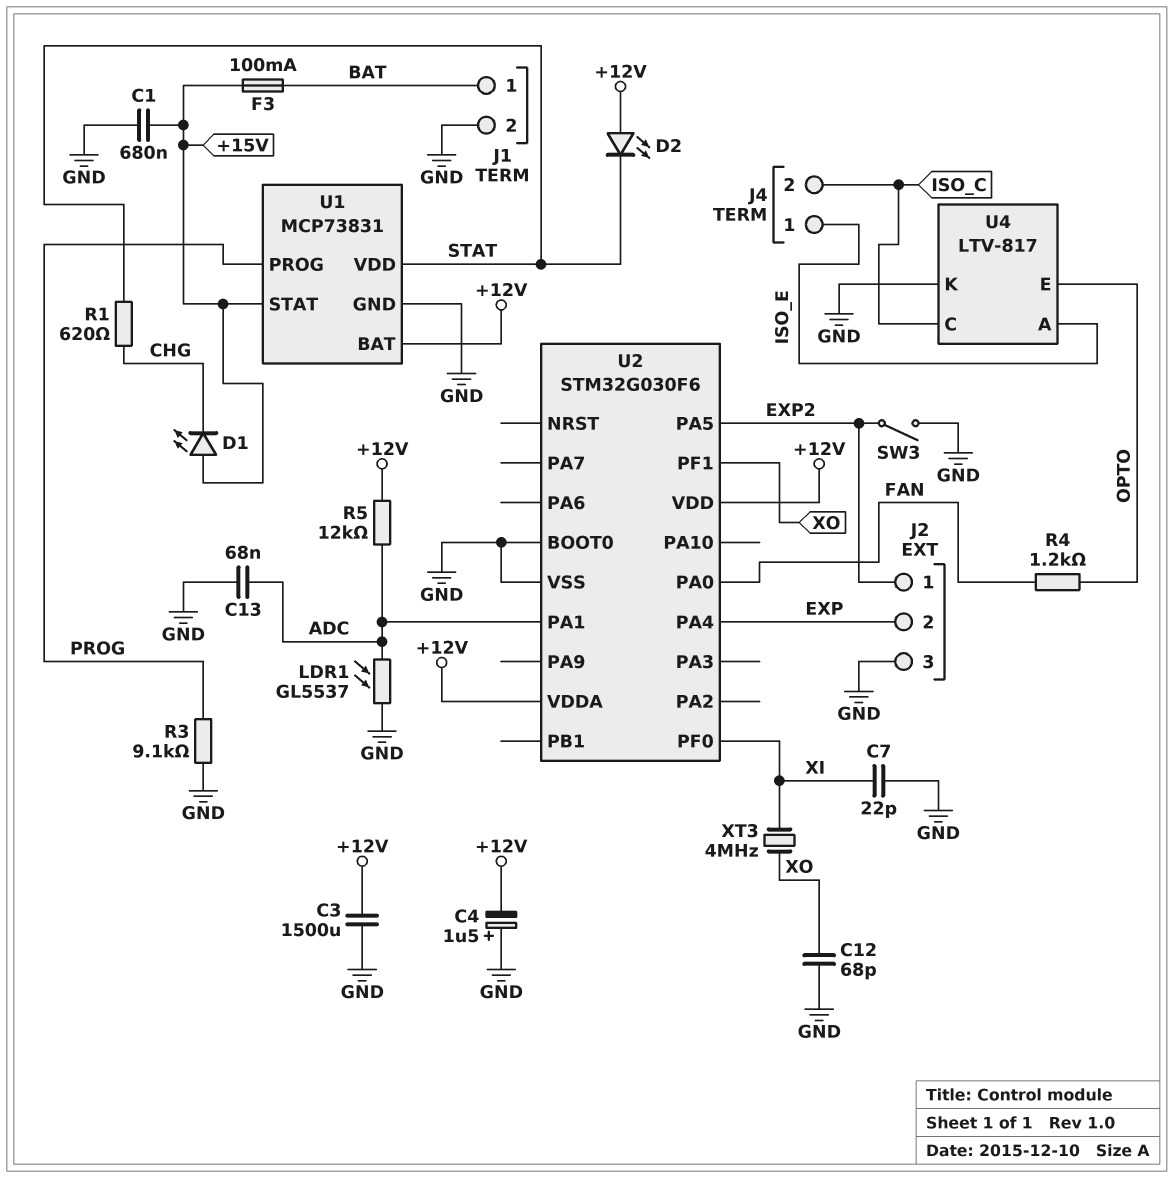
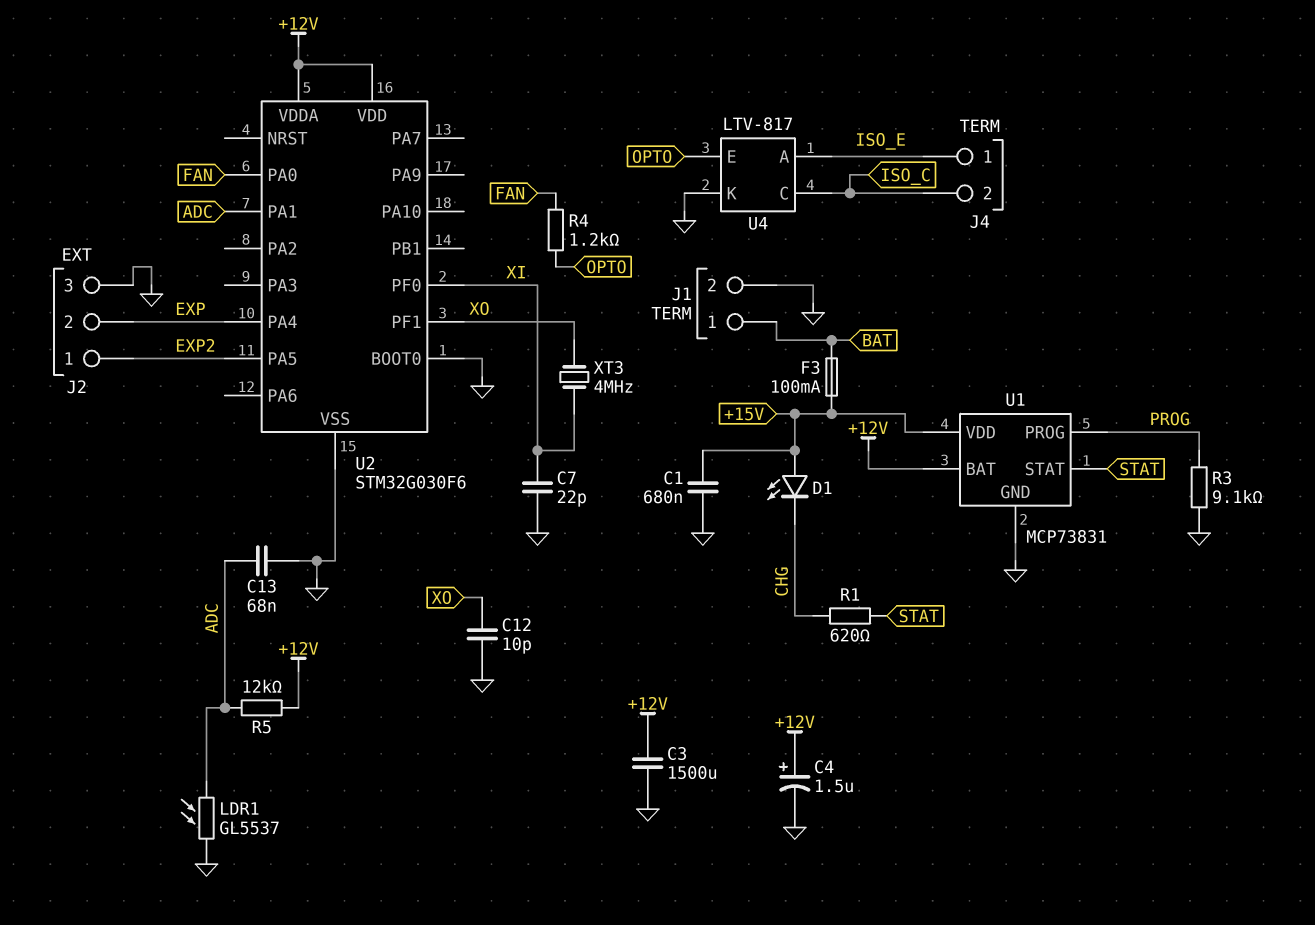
C4: 1.5uF (plus GND, minus +12V) -> 1.5uF (plus +12V, minus GND)
C12: 68pF (GND, XO) -> 10pF (GND, XO)
D2: LED (A +12V, K STAT) -> none
SW3: switch (EXP2, GND) -> none
U1 pin STAT: +15V -> STAT
U1 pin VDD: STAT -> +15V

